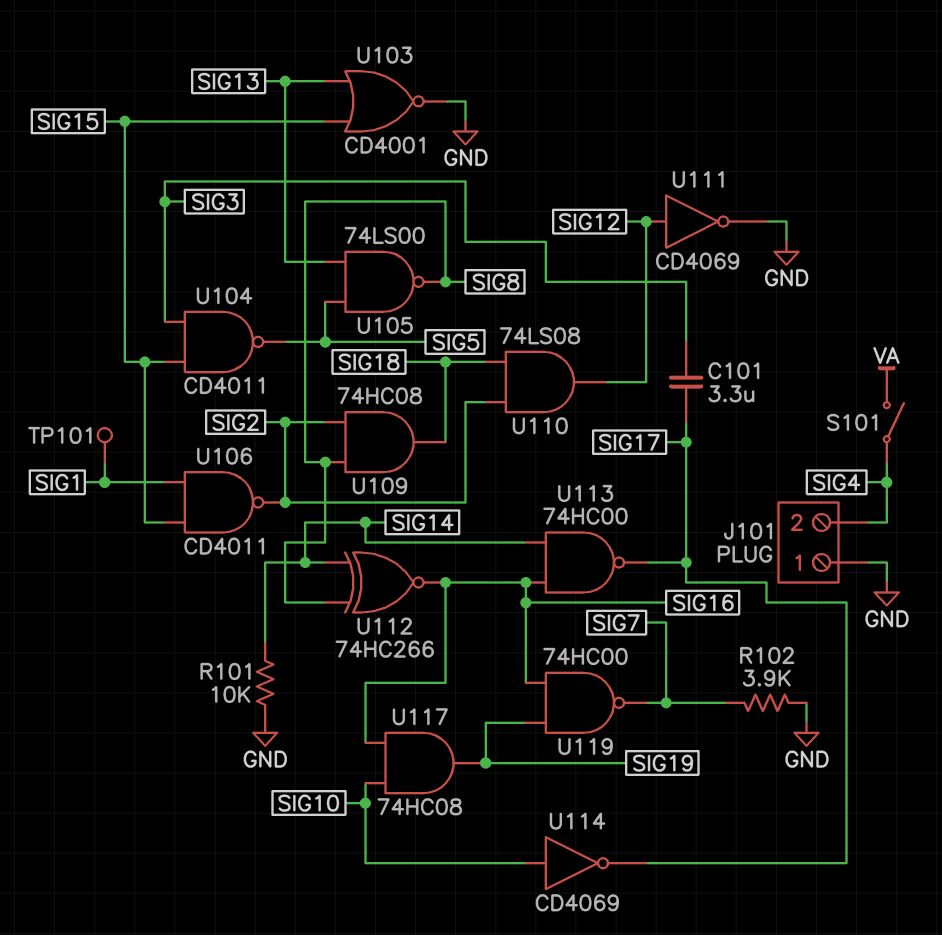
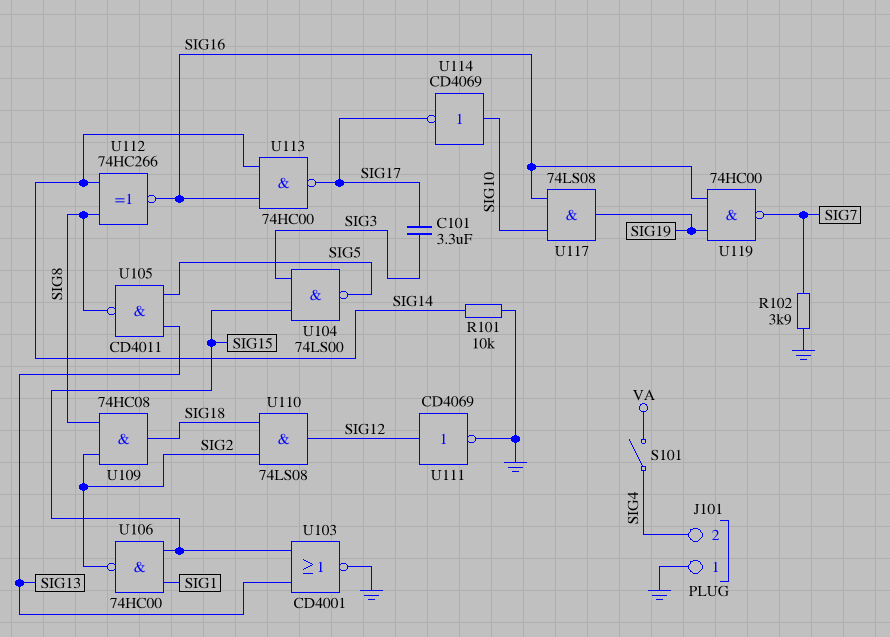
TP101: test point (SIG1) -> none
U104: NAND CD4011 (in SIG3, in SIG15, out SIG5) -> NAND 74LS00 (in SIG3, in SIG15, out SIG5)
U105: NAND 74LS00 (in SIG5, in SIG13, out SIG8) -> NAND CD4011 (in SIG5, in SIG13, out SIG8)
U106: NAND CD4011 (in SIG1, in SIG15, out SIG2) -> NAND 74HC00 (in SIG1, in SIG15, out SIG2)
U117: AND 74HC08 (in SIG10, in SIG16, out SIG19) -> AND 74LS08 (in SIG10, in SIG16, out SIG19)

